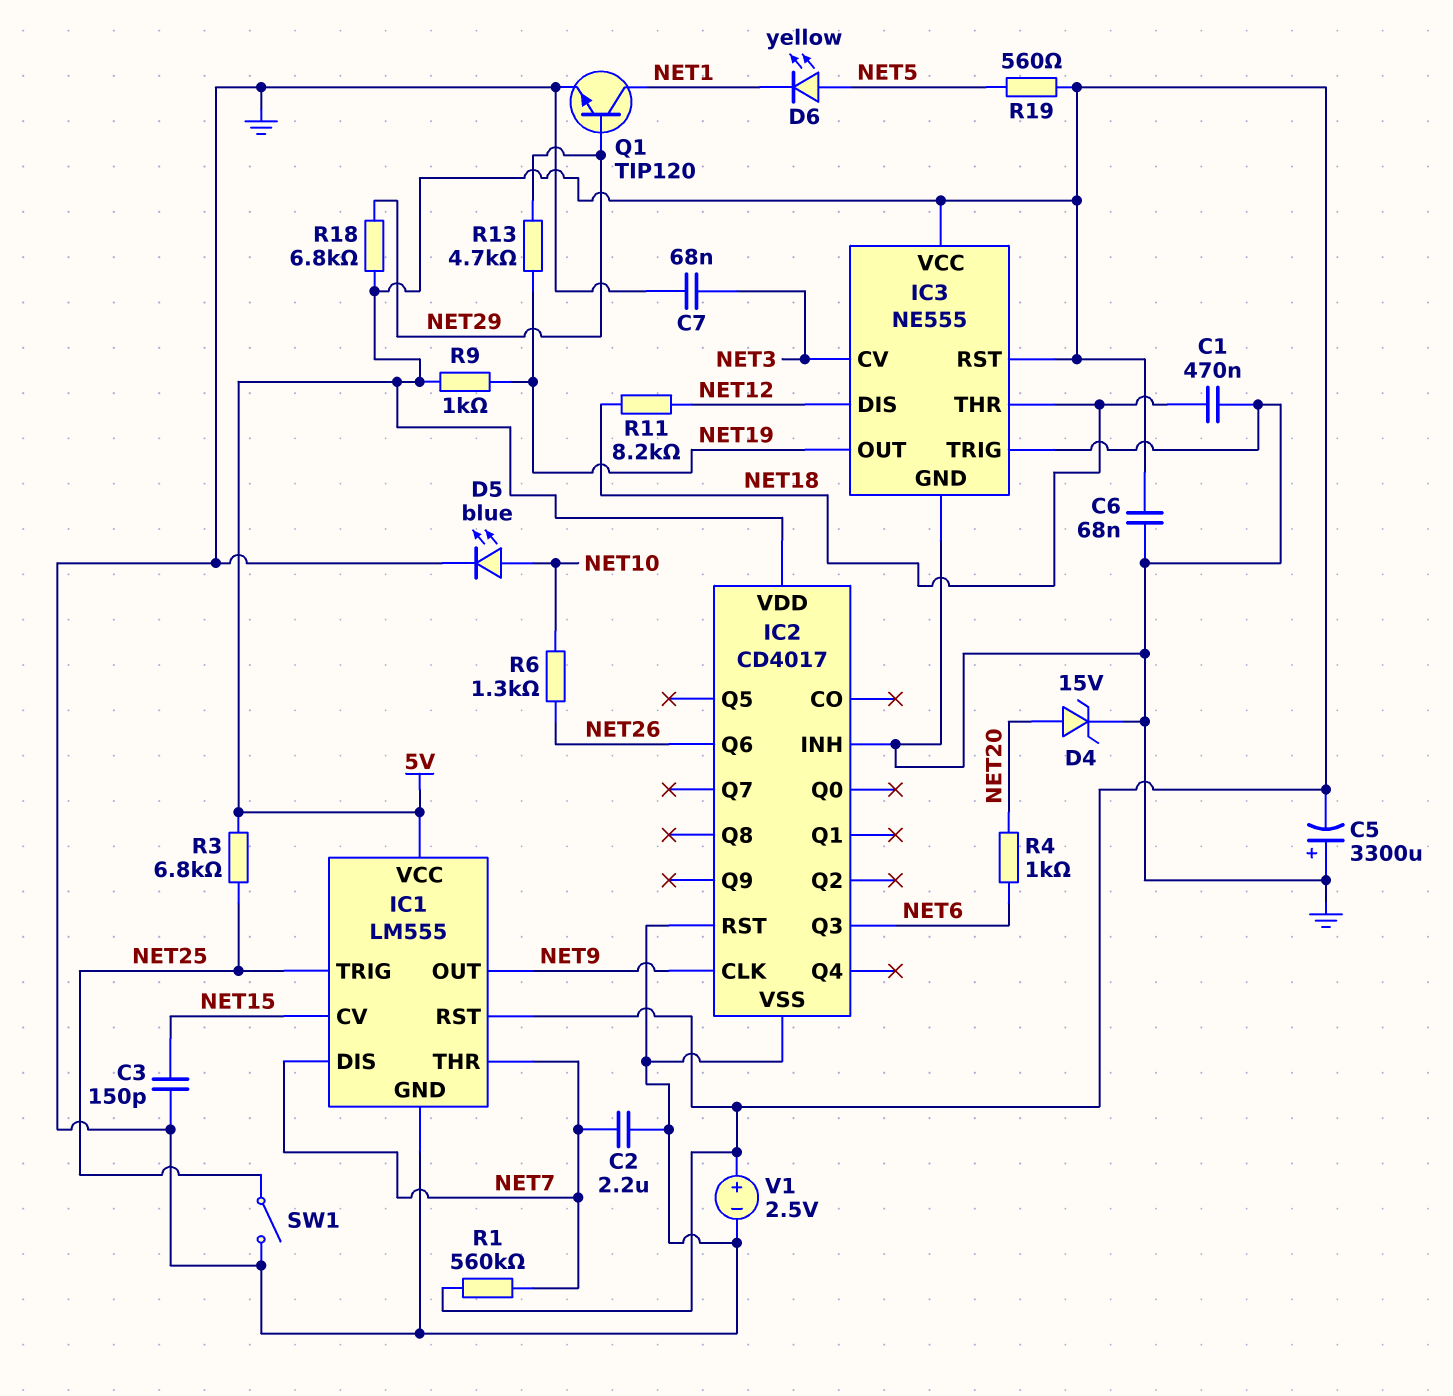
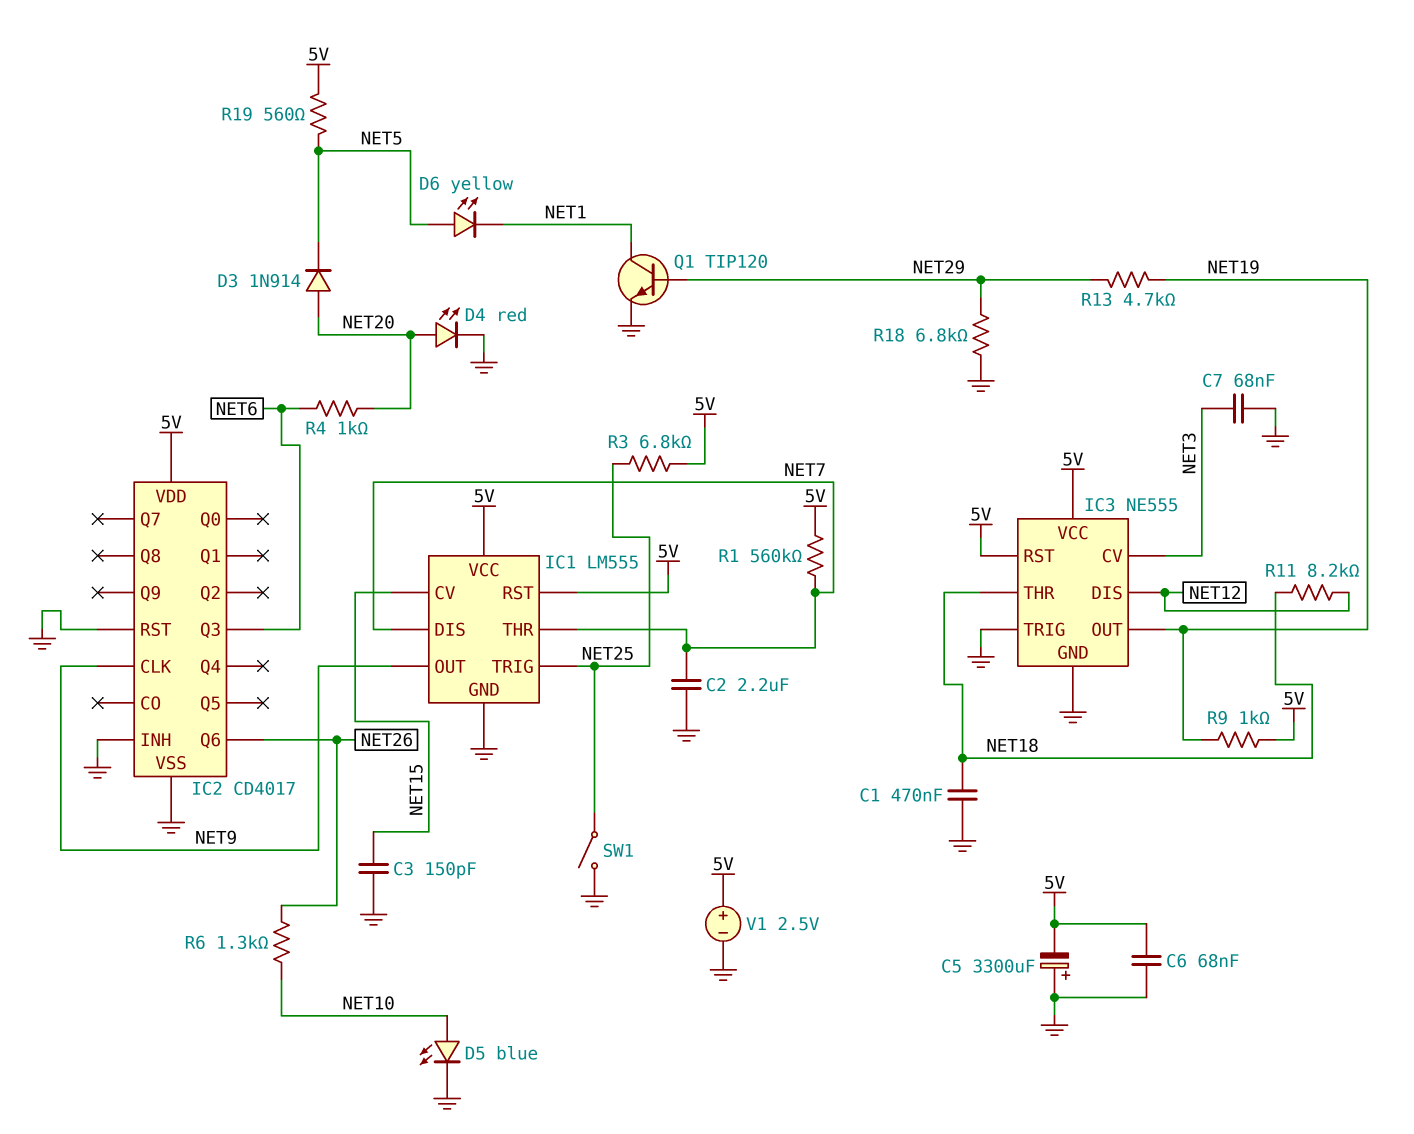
D3: none -> diode 1N914 (A NET20, K NET5)
D4: zener 15V (A NET20, K GND) -> LED red (A NET20, K GND)
R18: 6.8k (5V, NET29) -> 6.8k (GND, NET29)

